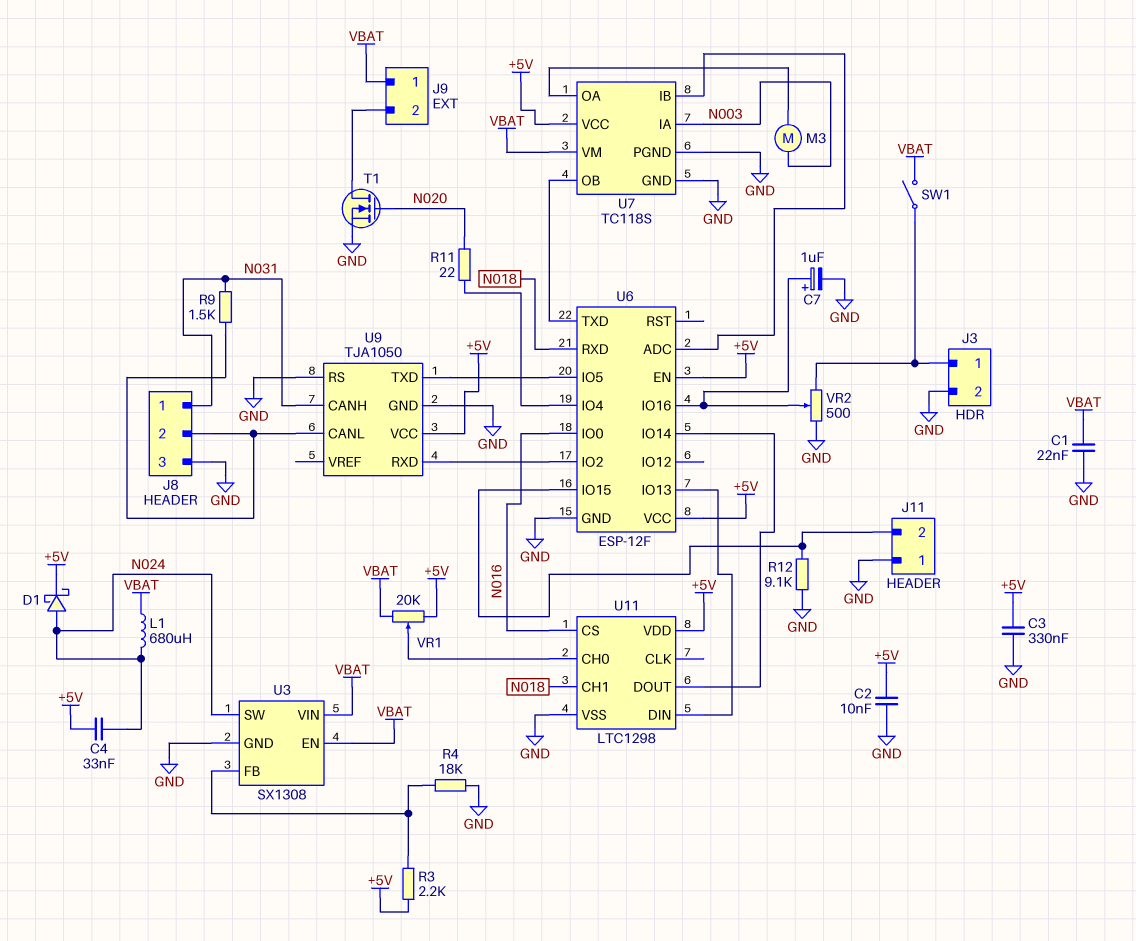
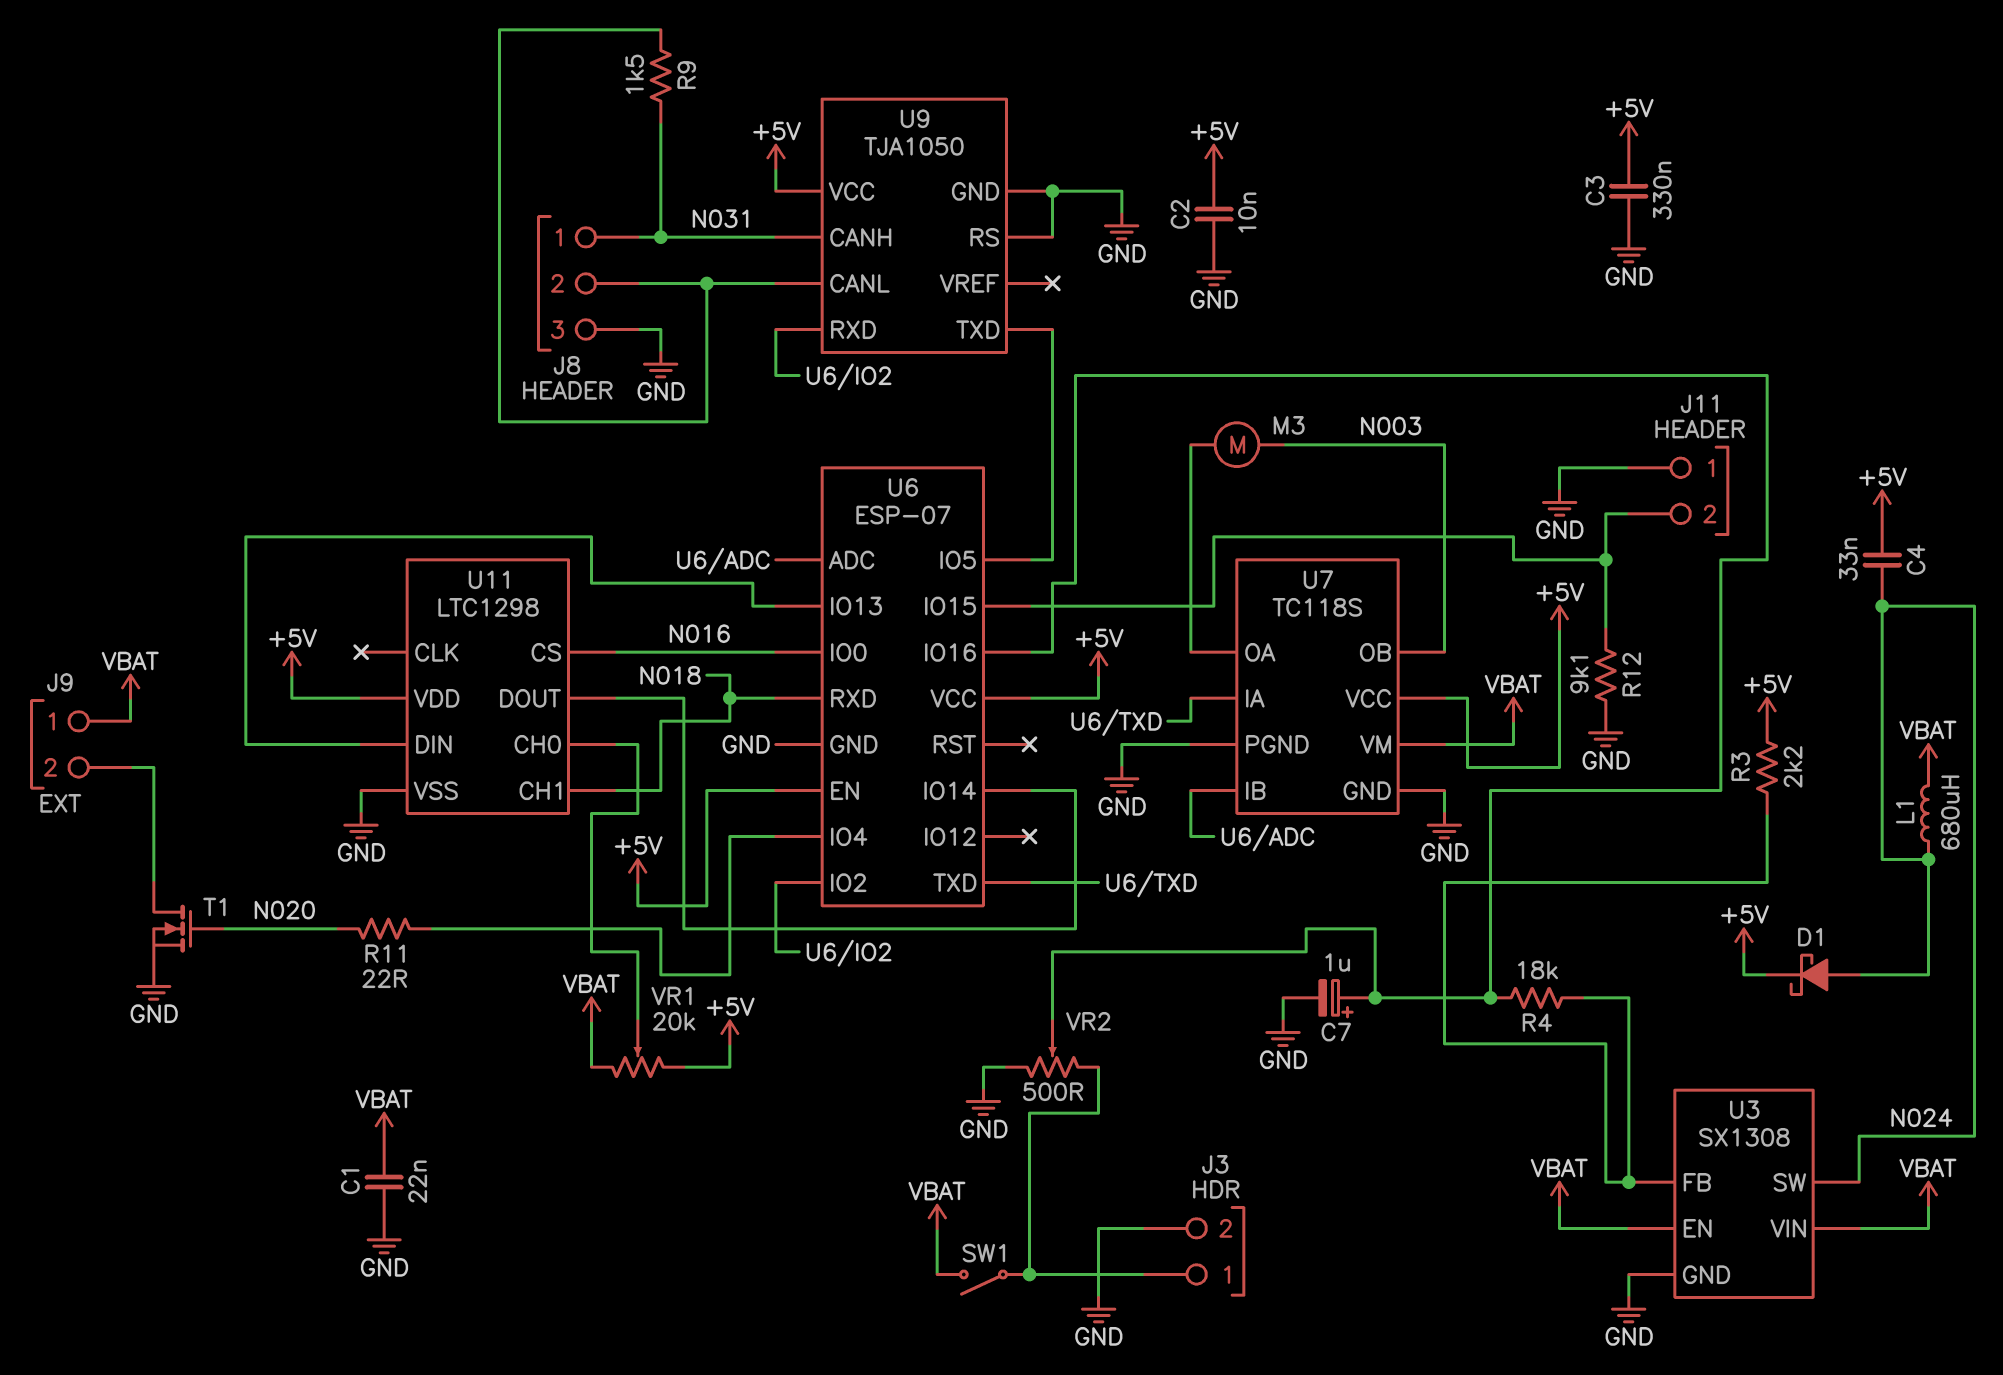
R4: 18k (GND, U3/FB) -> 18k (U3/FB, U6/IO16)
U6: ESP-12F -> ESP-07
U7 pin IA: N003 -> U6/TXD
U7 pin OB: U6/TXD -> N003

